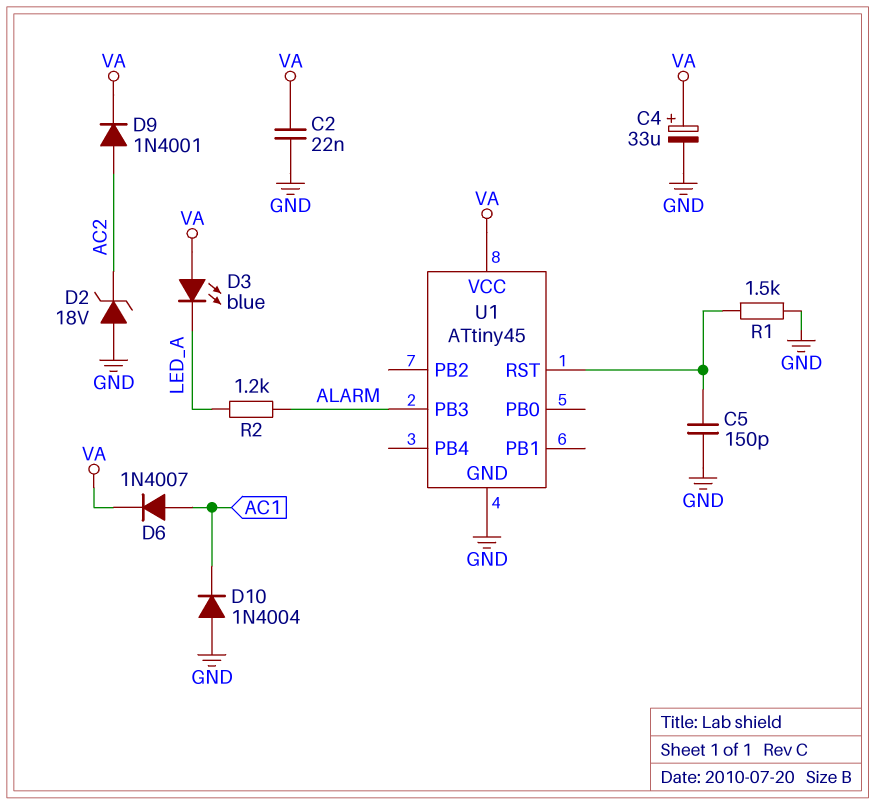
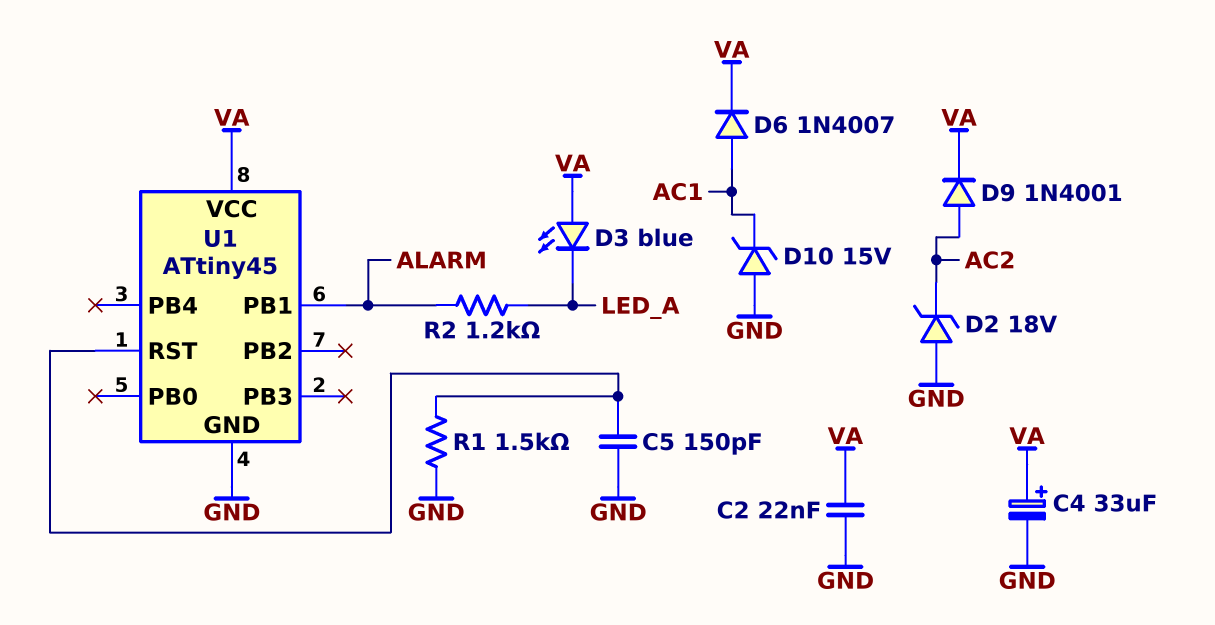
D10: diode 1N4004 (A GND, K AC1) -> zener 15V (A GND, K AC1)
U1 pin PB1: none -> ALARM
U1 pin PB3: ALARM -> none

